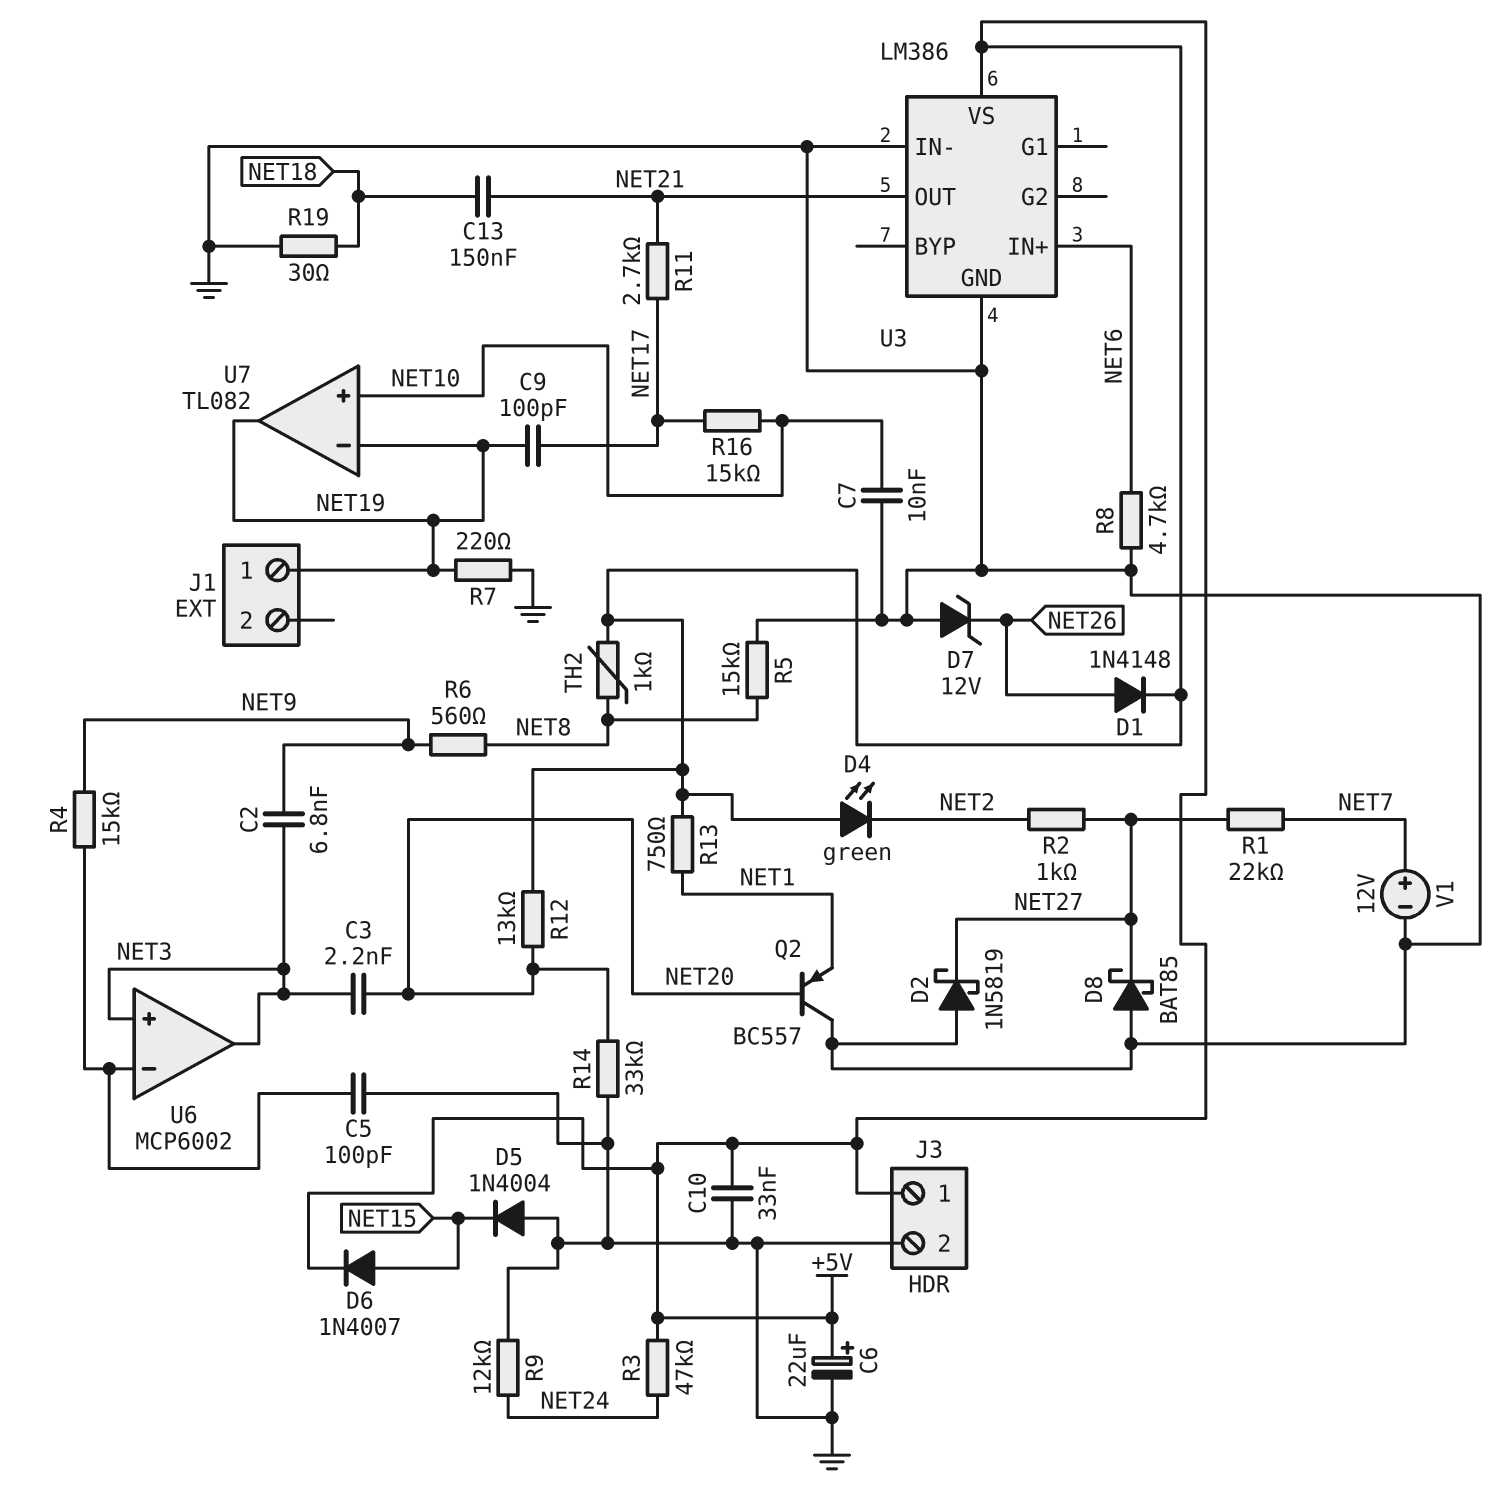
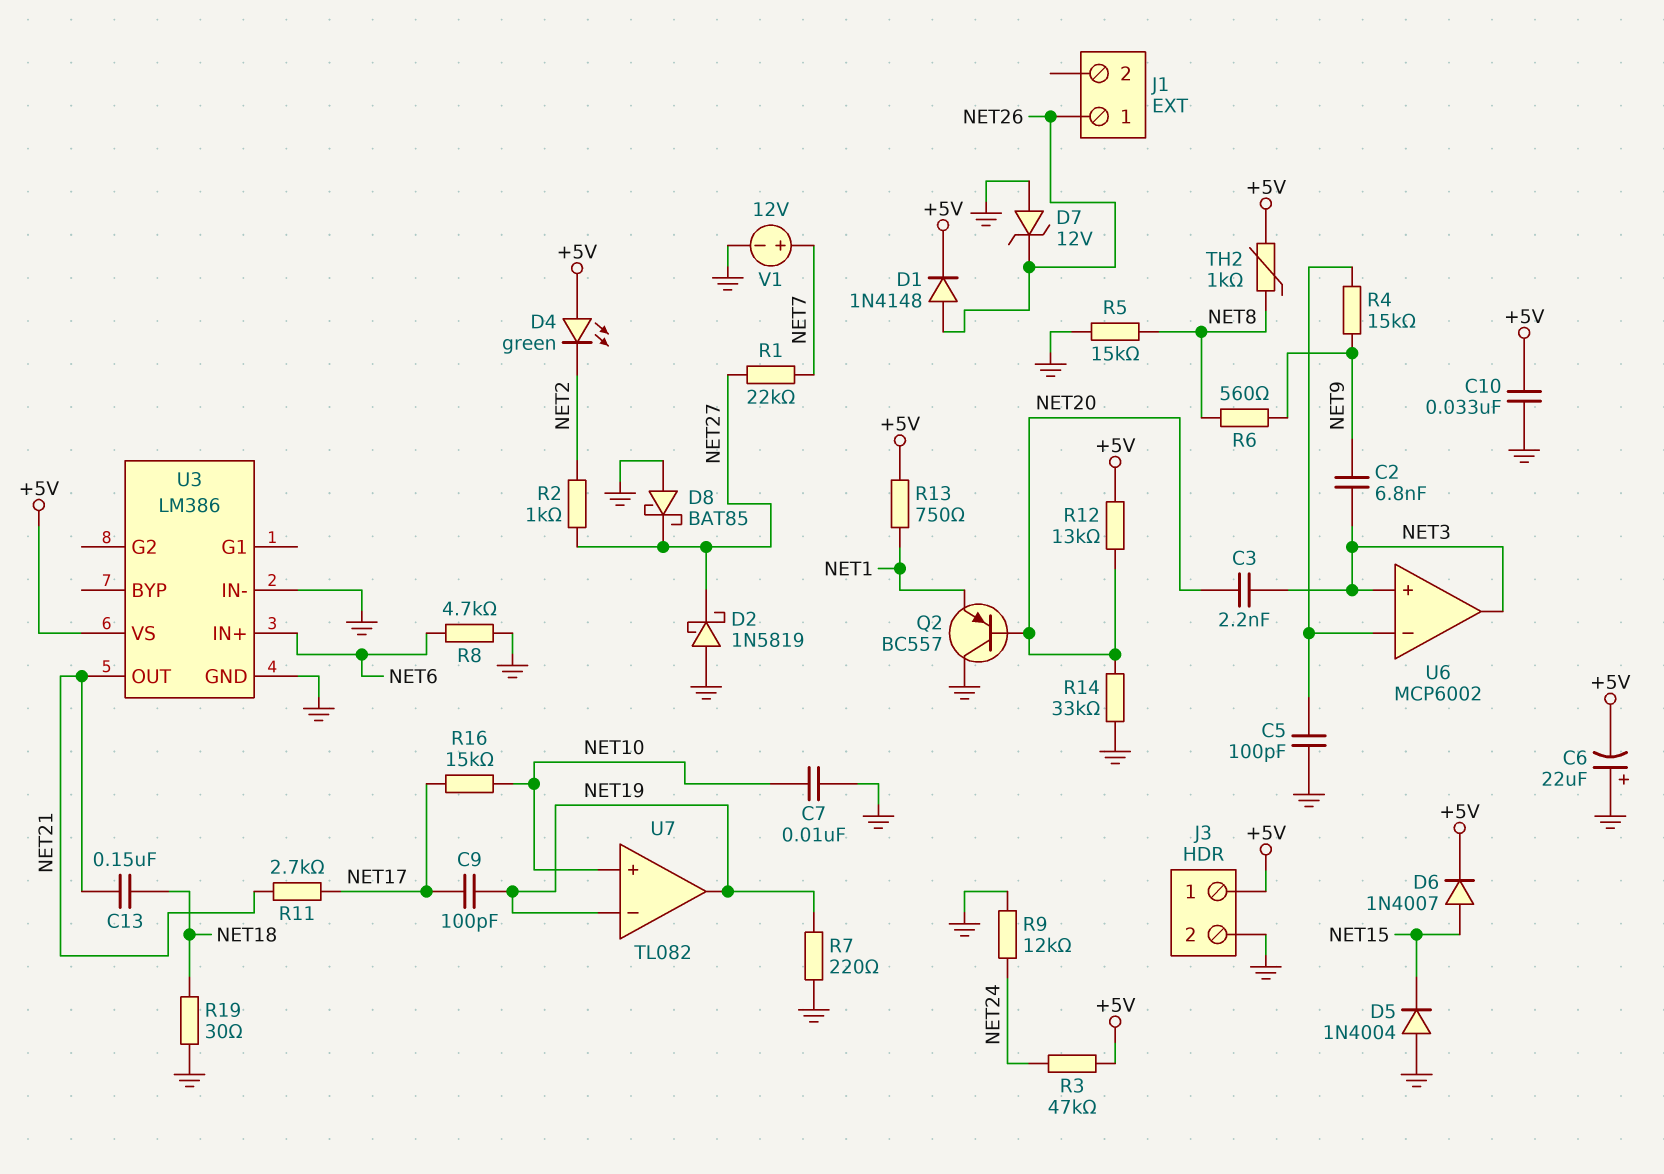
C6: 22uF (plus +5V, minus GND) -> 22uF (plus GND, minus +5V)
J1 pin 1: NET19 -> NET26

